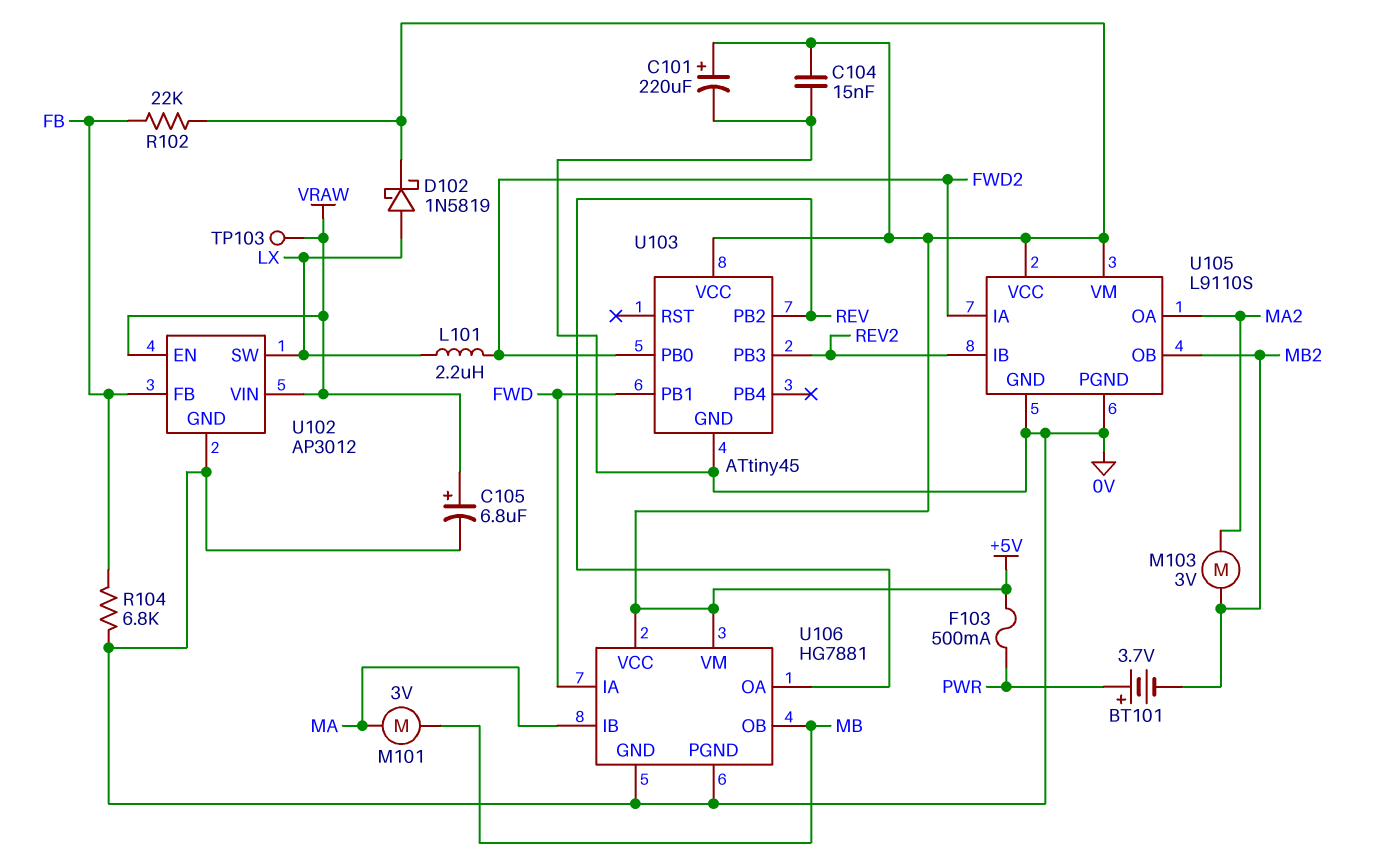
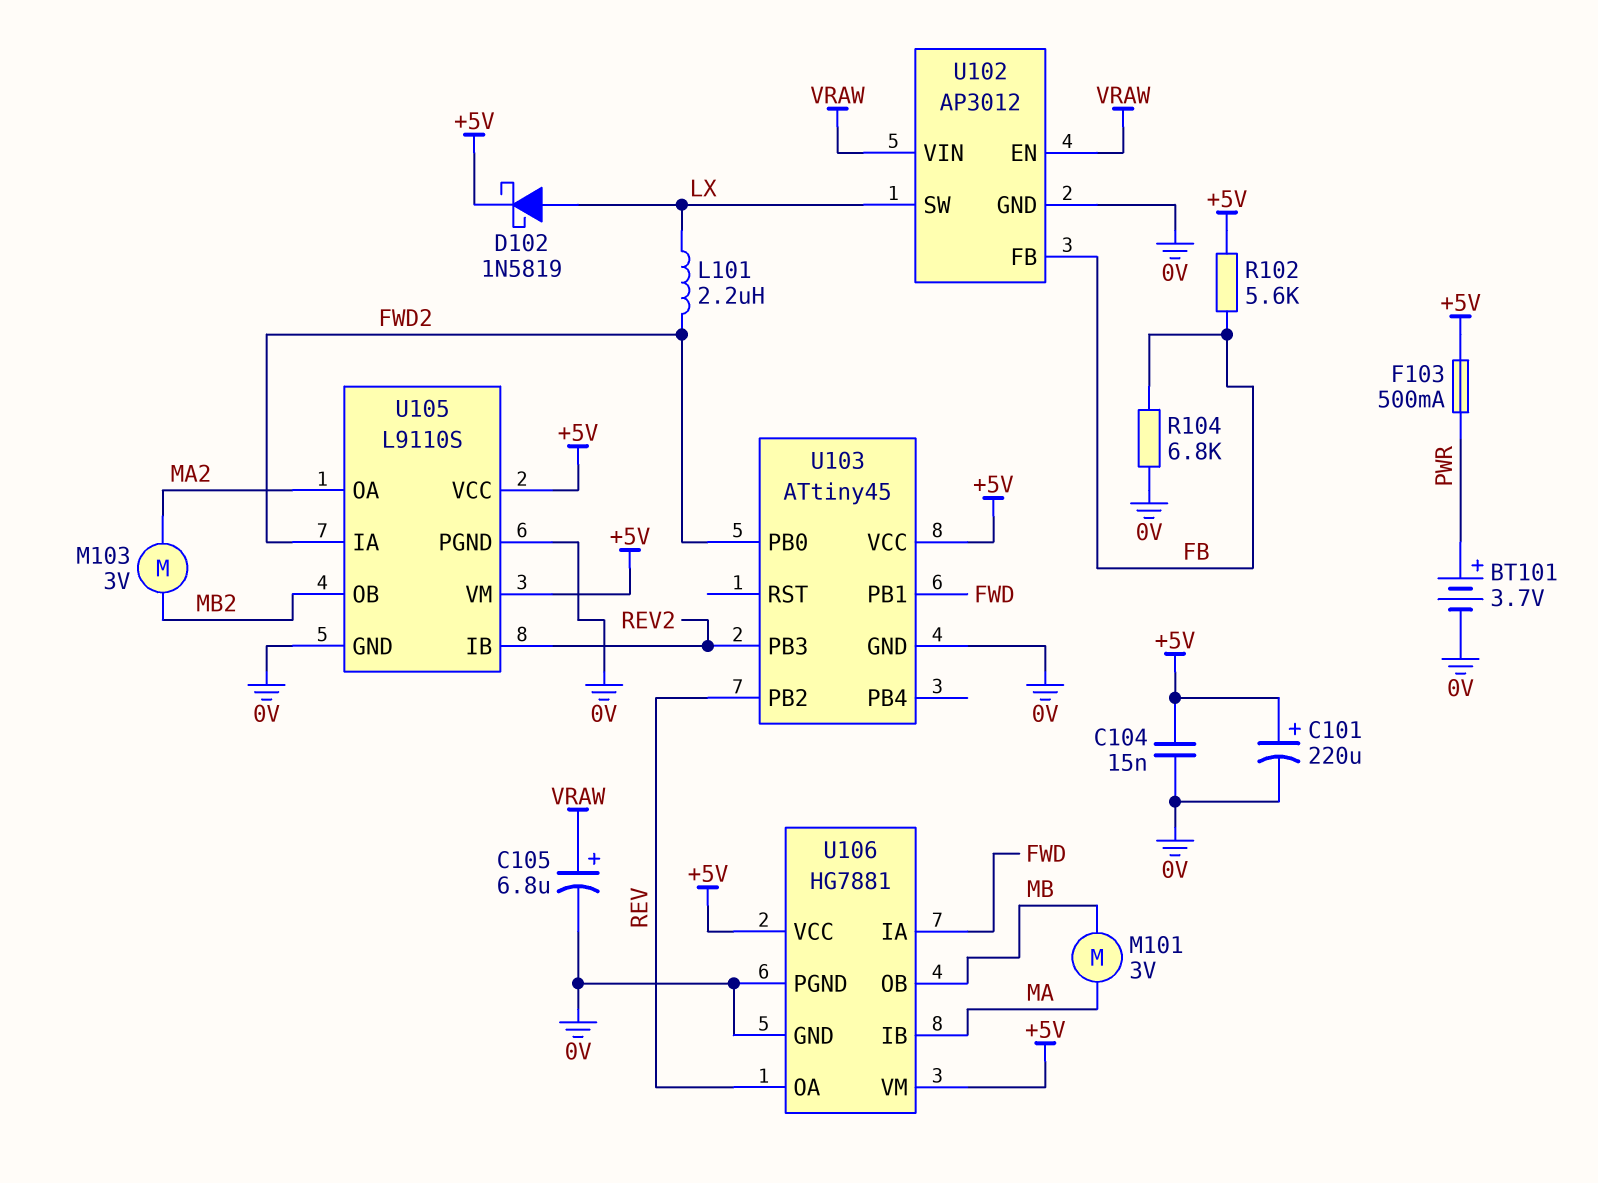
BT101: 3.7V (plus PWR, minus MB2) -> 3.7V (plus PWR, minus 0V)
R102: 22k (+5V, FB) -> 5.6k (+5V, FB)
TP103: test point (VRAW) -> none

